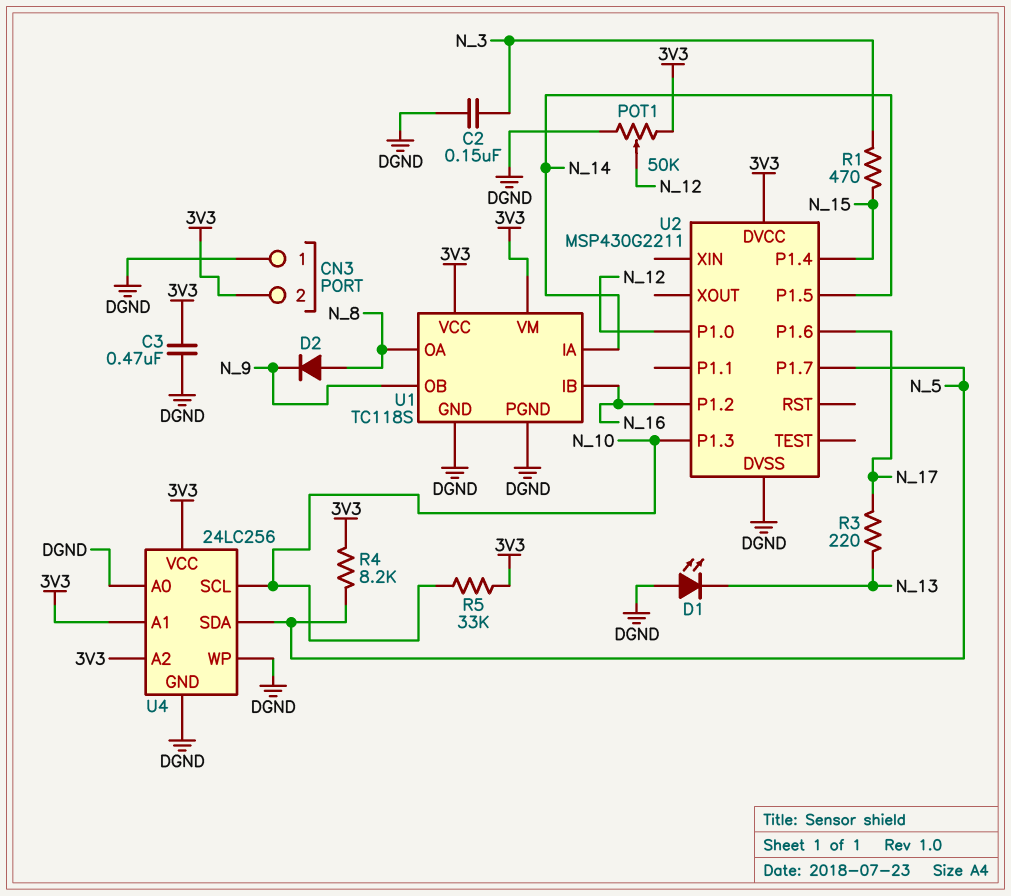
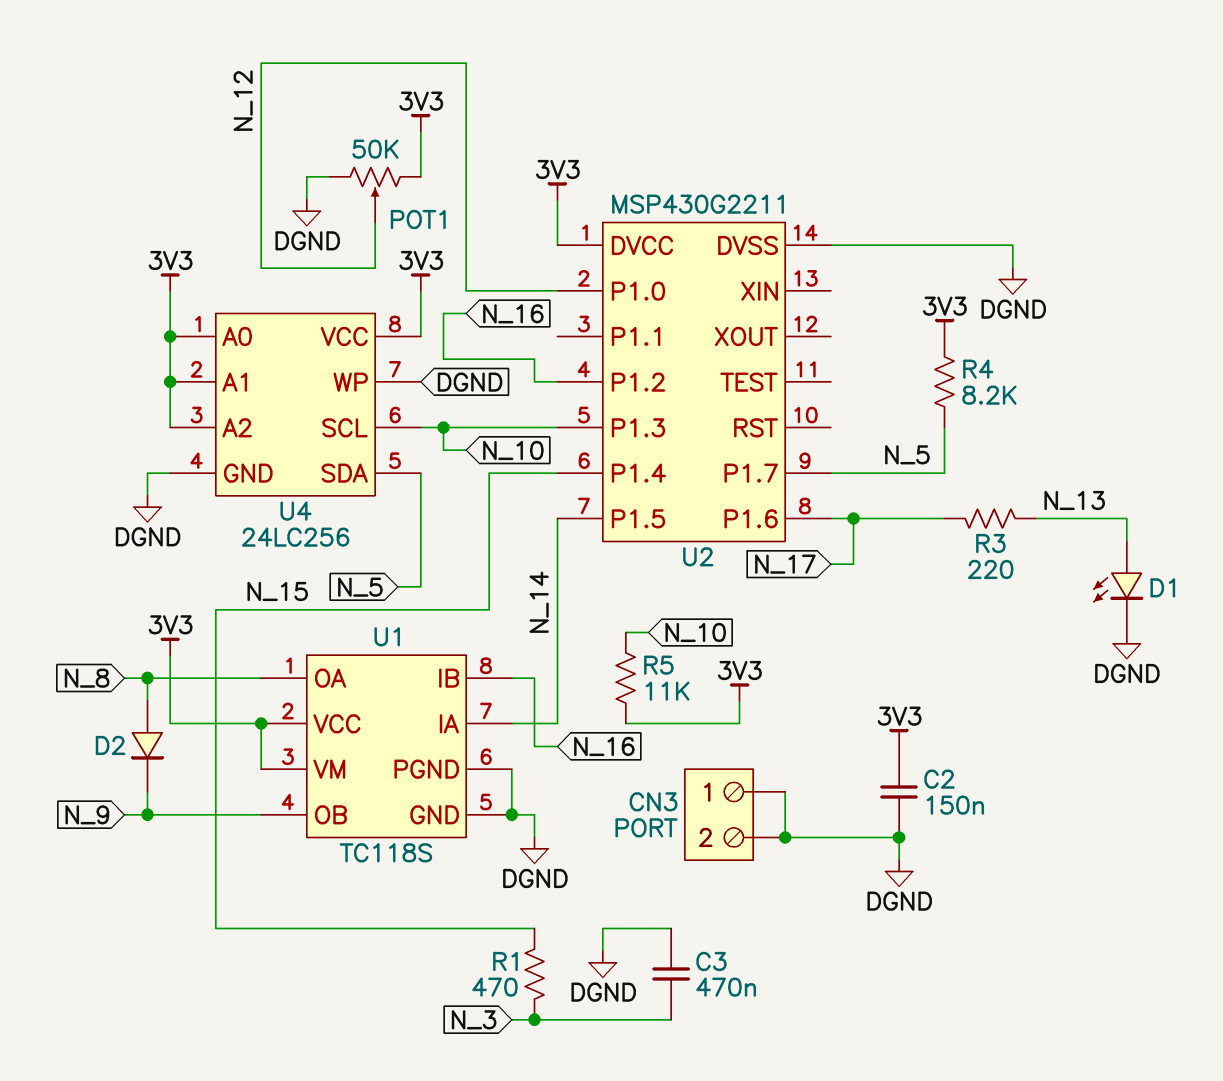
C2: 150nF (DGND, N_3) -> 150nF (3V3, DGND)
C3: 470nF (3V3, DGND) -> 470nF (DGND, N_3)
CN3 pin 2: 3V3 -> DGND
D1: LED (A DGND, K N_13) -> LED (A N_13, K DGND)
R5: 33k (3V3, N_10) -> 11k (3V3, N_10)
U4 pin A0: DGND -> 3V3

